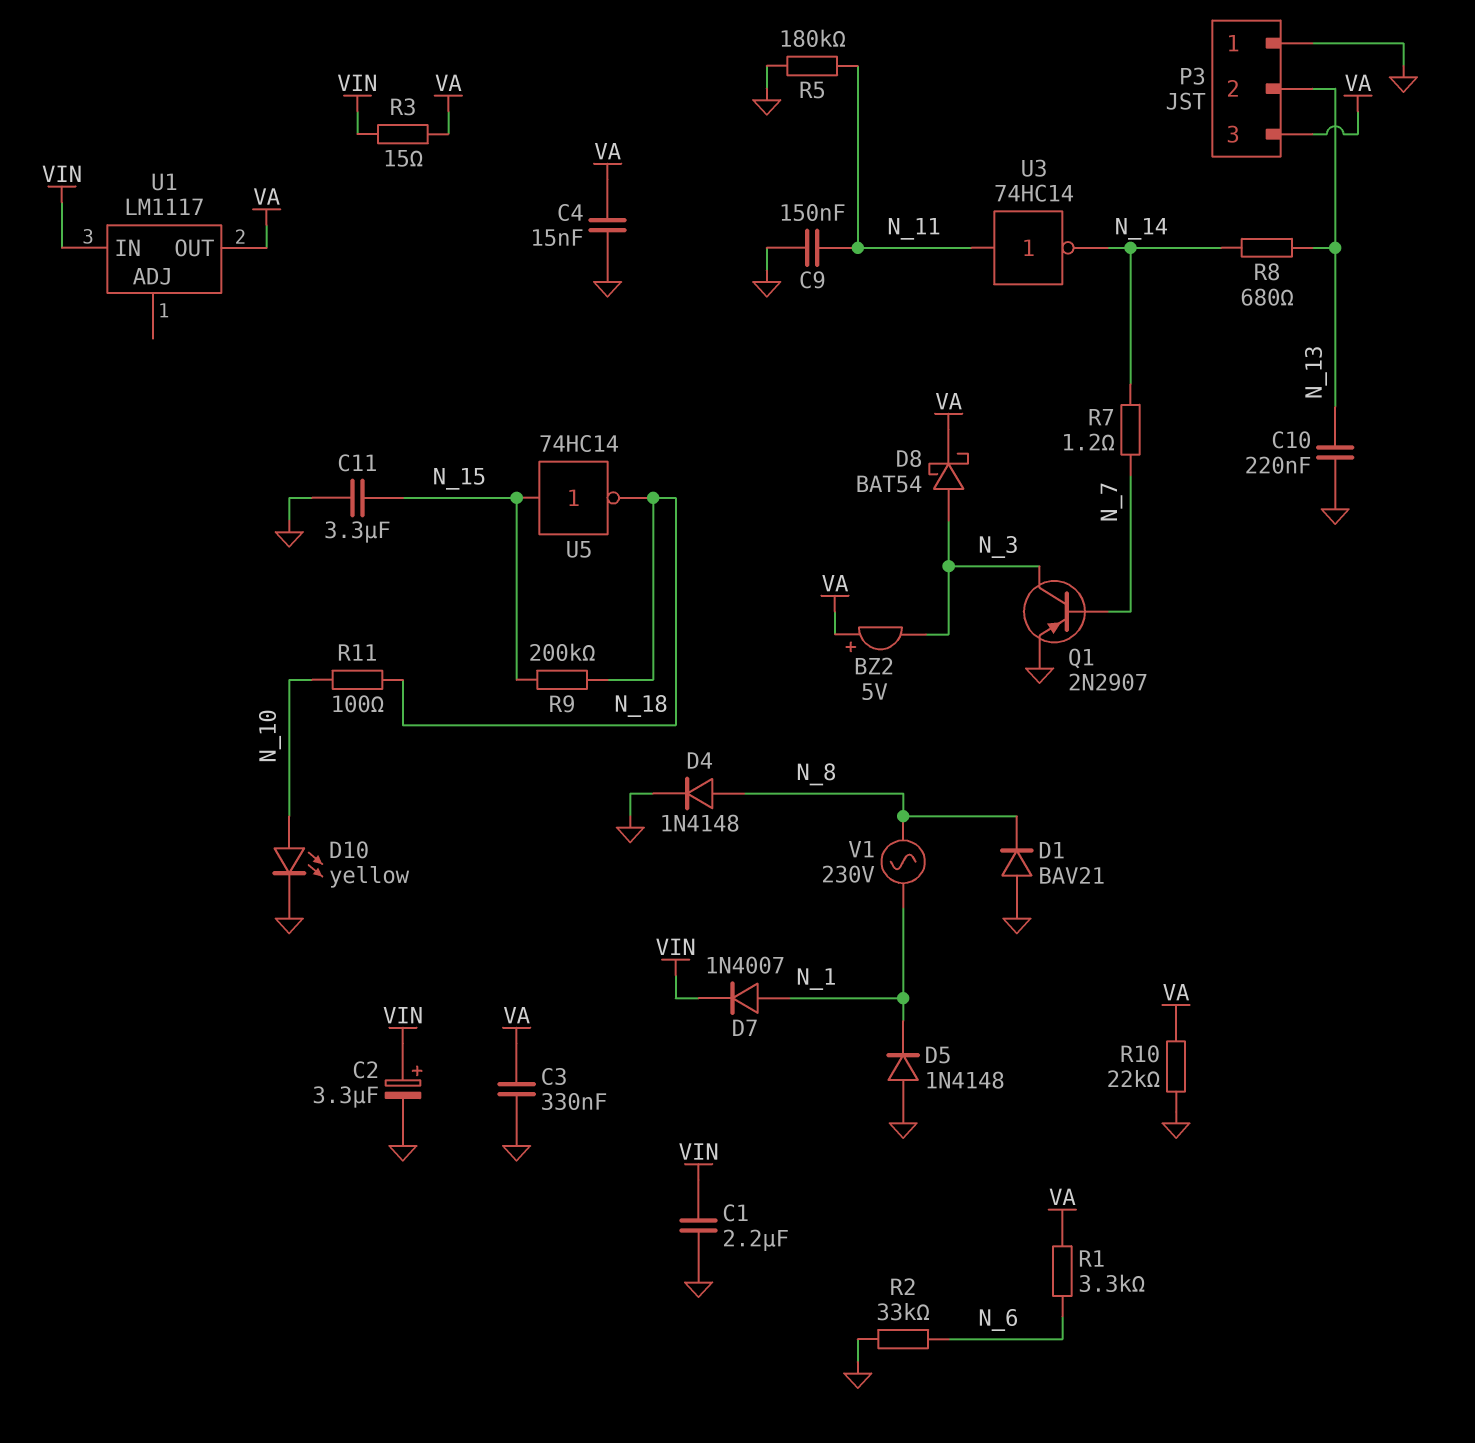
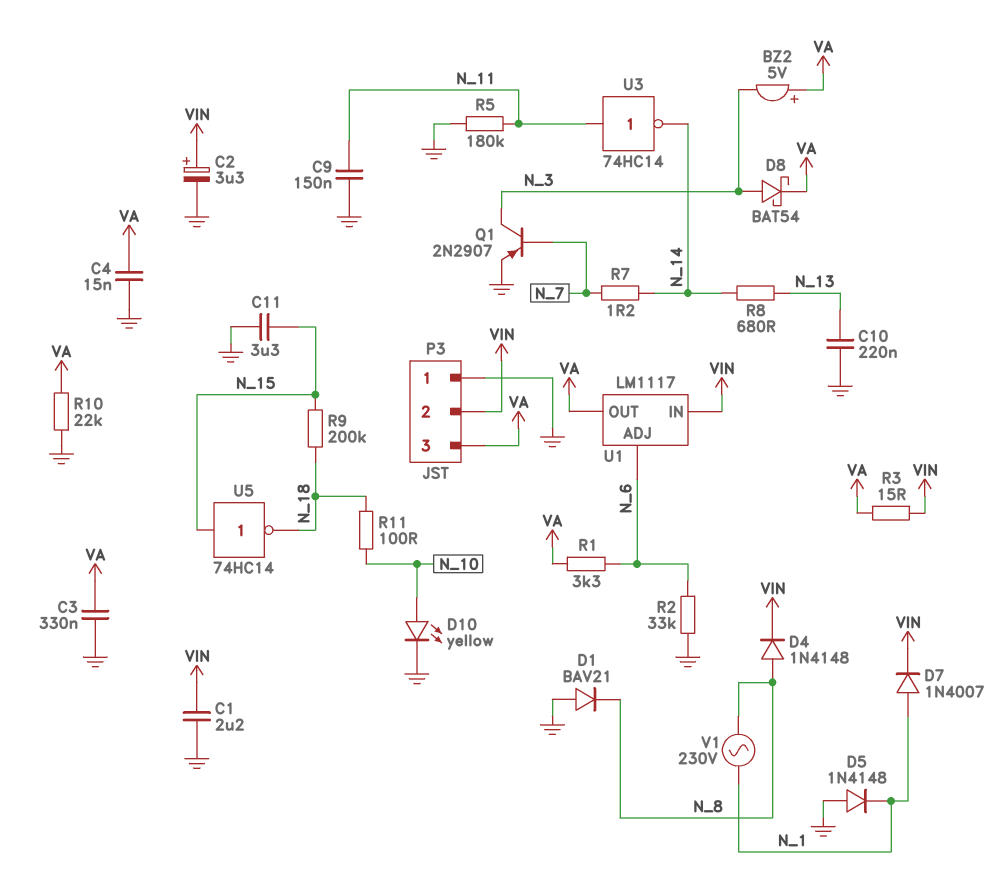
D4: diode 1N4148 (A N_8, K GND) -> diode 1N4148 (A N_8, K VIN)
P3 pin 2: N_13 -> VIN
U1 pin ADJ: none -> N_6

